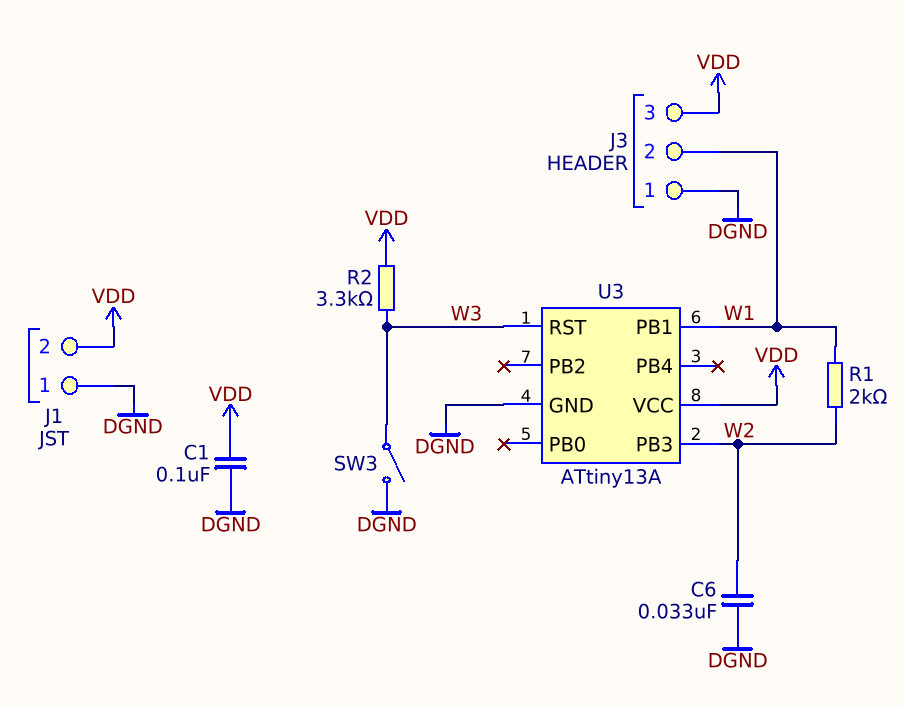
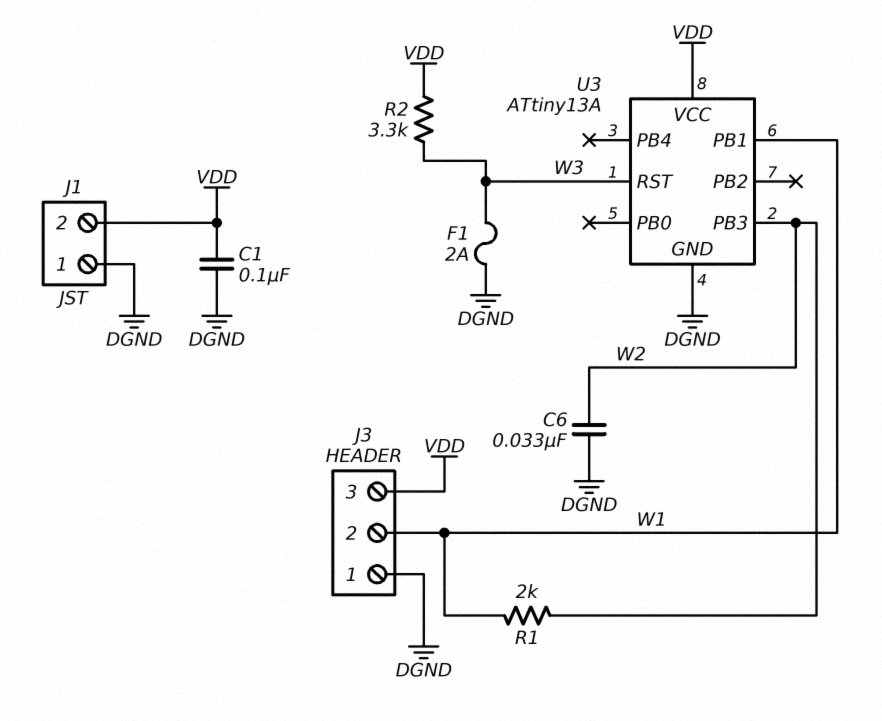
F1: none -> 2A (DGND, W3)
SW3: switch (DGND, W3) -> none

